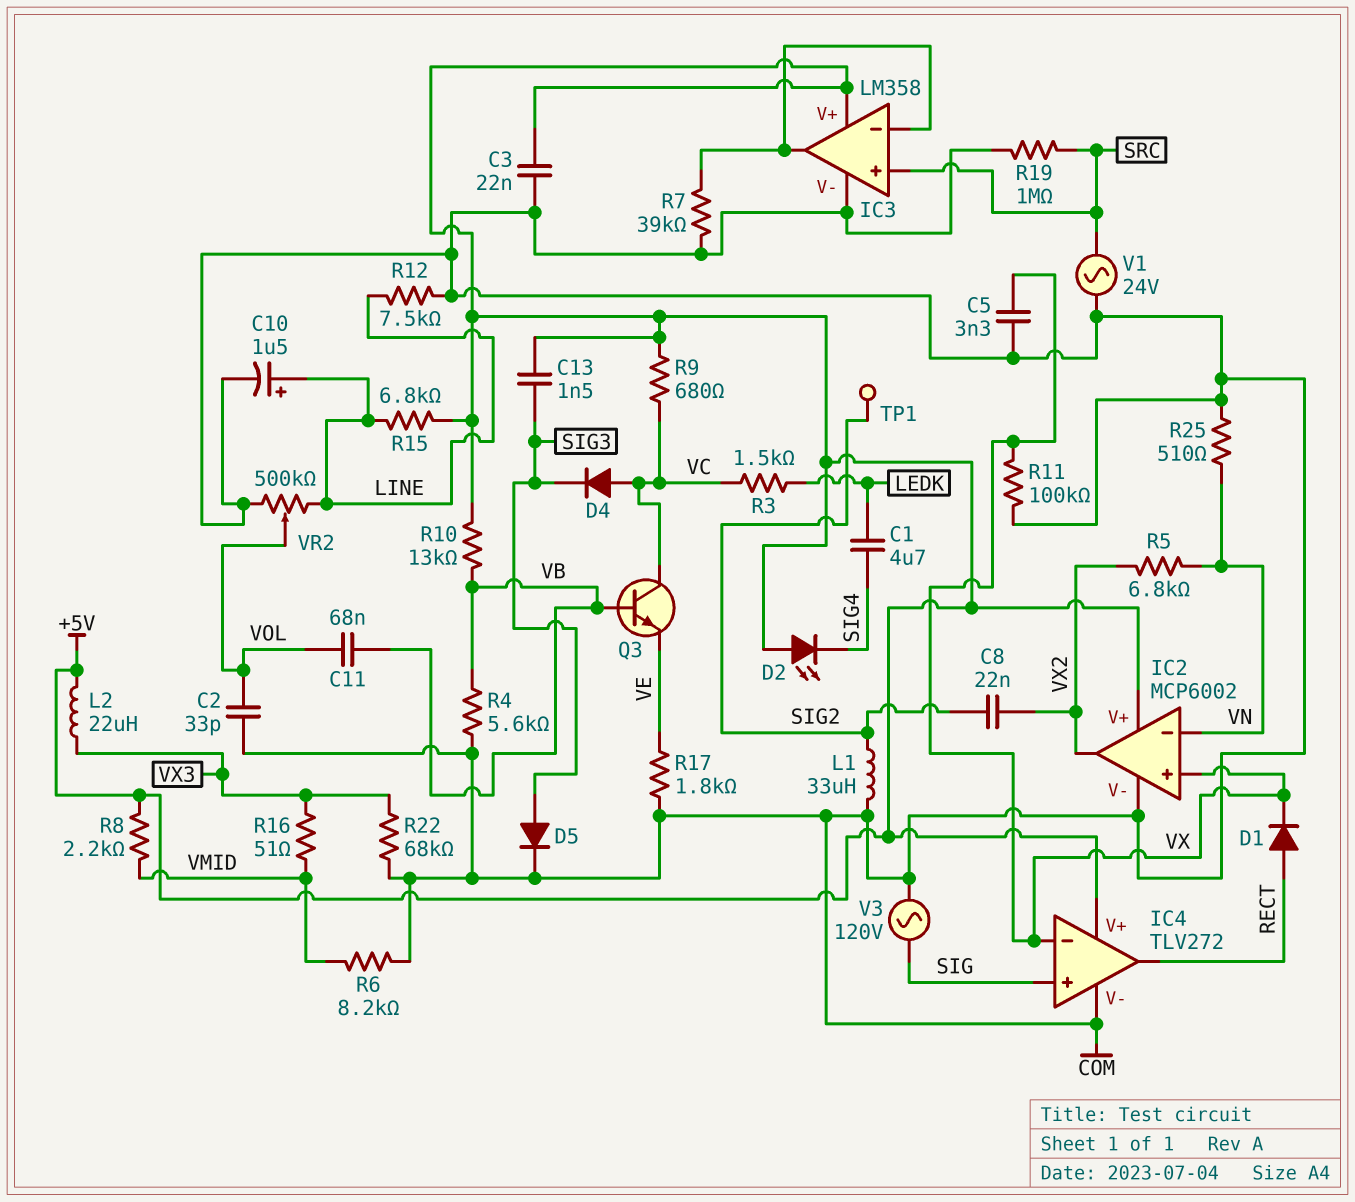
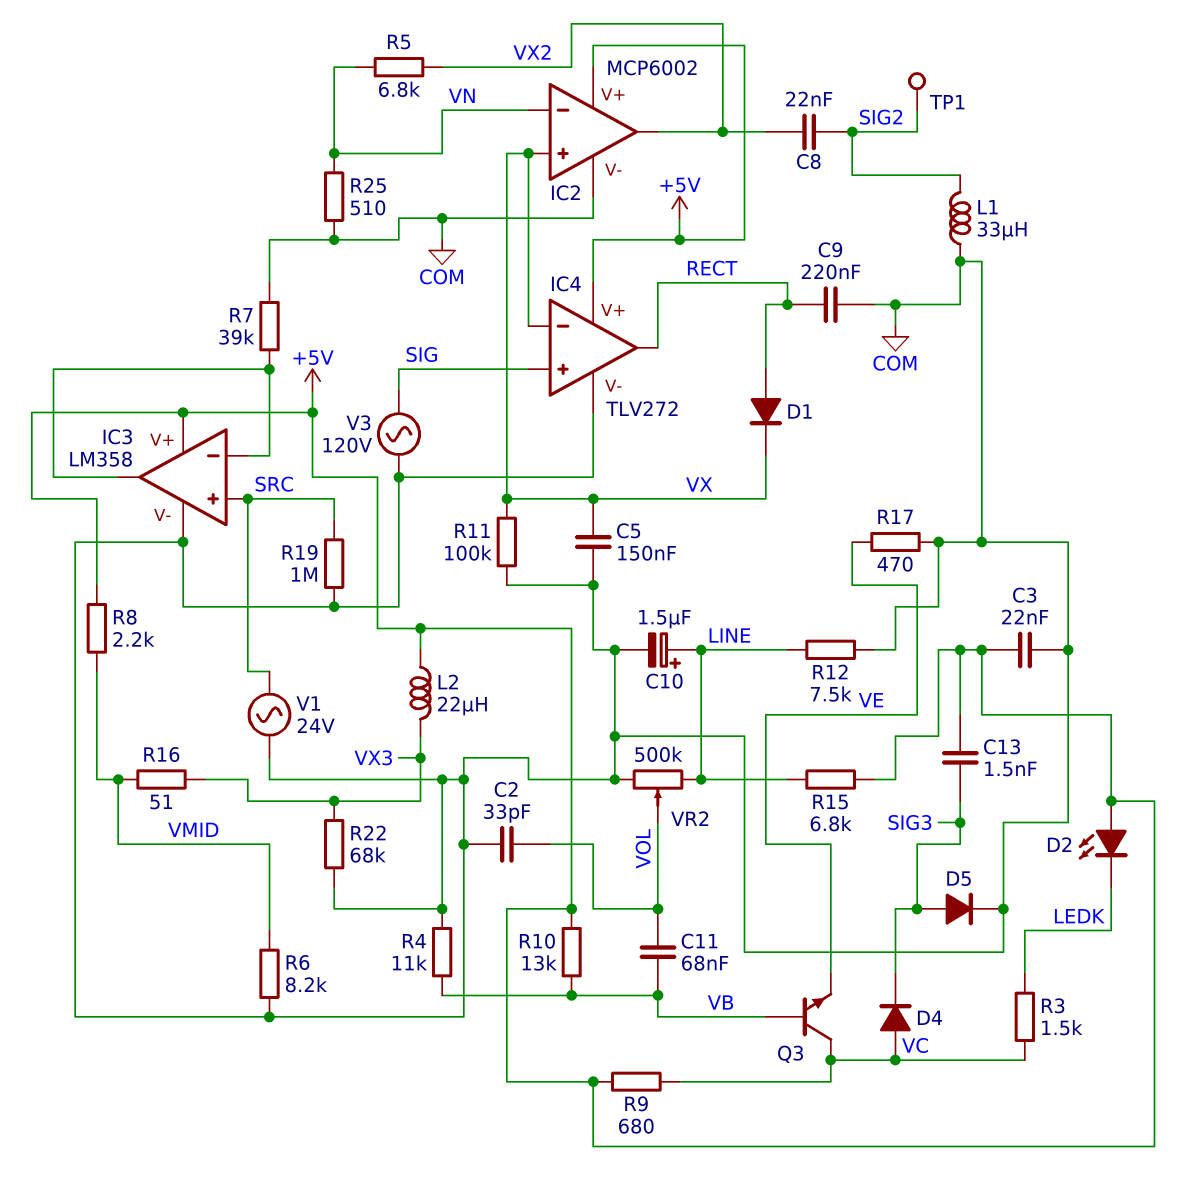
C1: 4.7uF (LEDK, SIG4) -> none
C5: 3.3nF (COM, VX) -> 150nF (COM, VX)
C9: none -> 220nF (COM, RECT)
D2: LED (A +5V, K SIG4) -> LED (A +5V, K LEDK)
R4: 5.6k (COM, VB) -> 11k (COM, VB)
R17: 1.8k (COM, VE) -> 470 (COM, VE)

